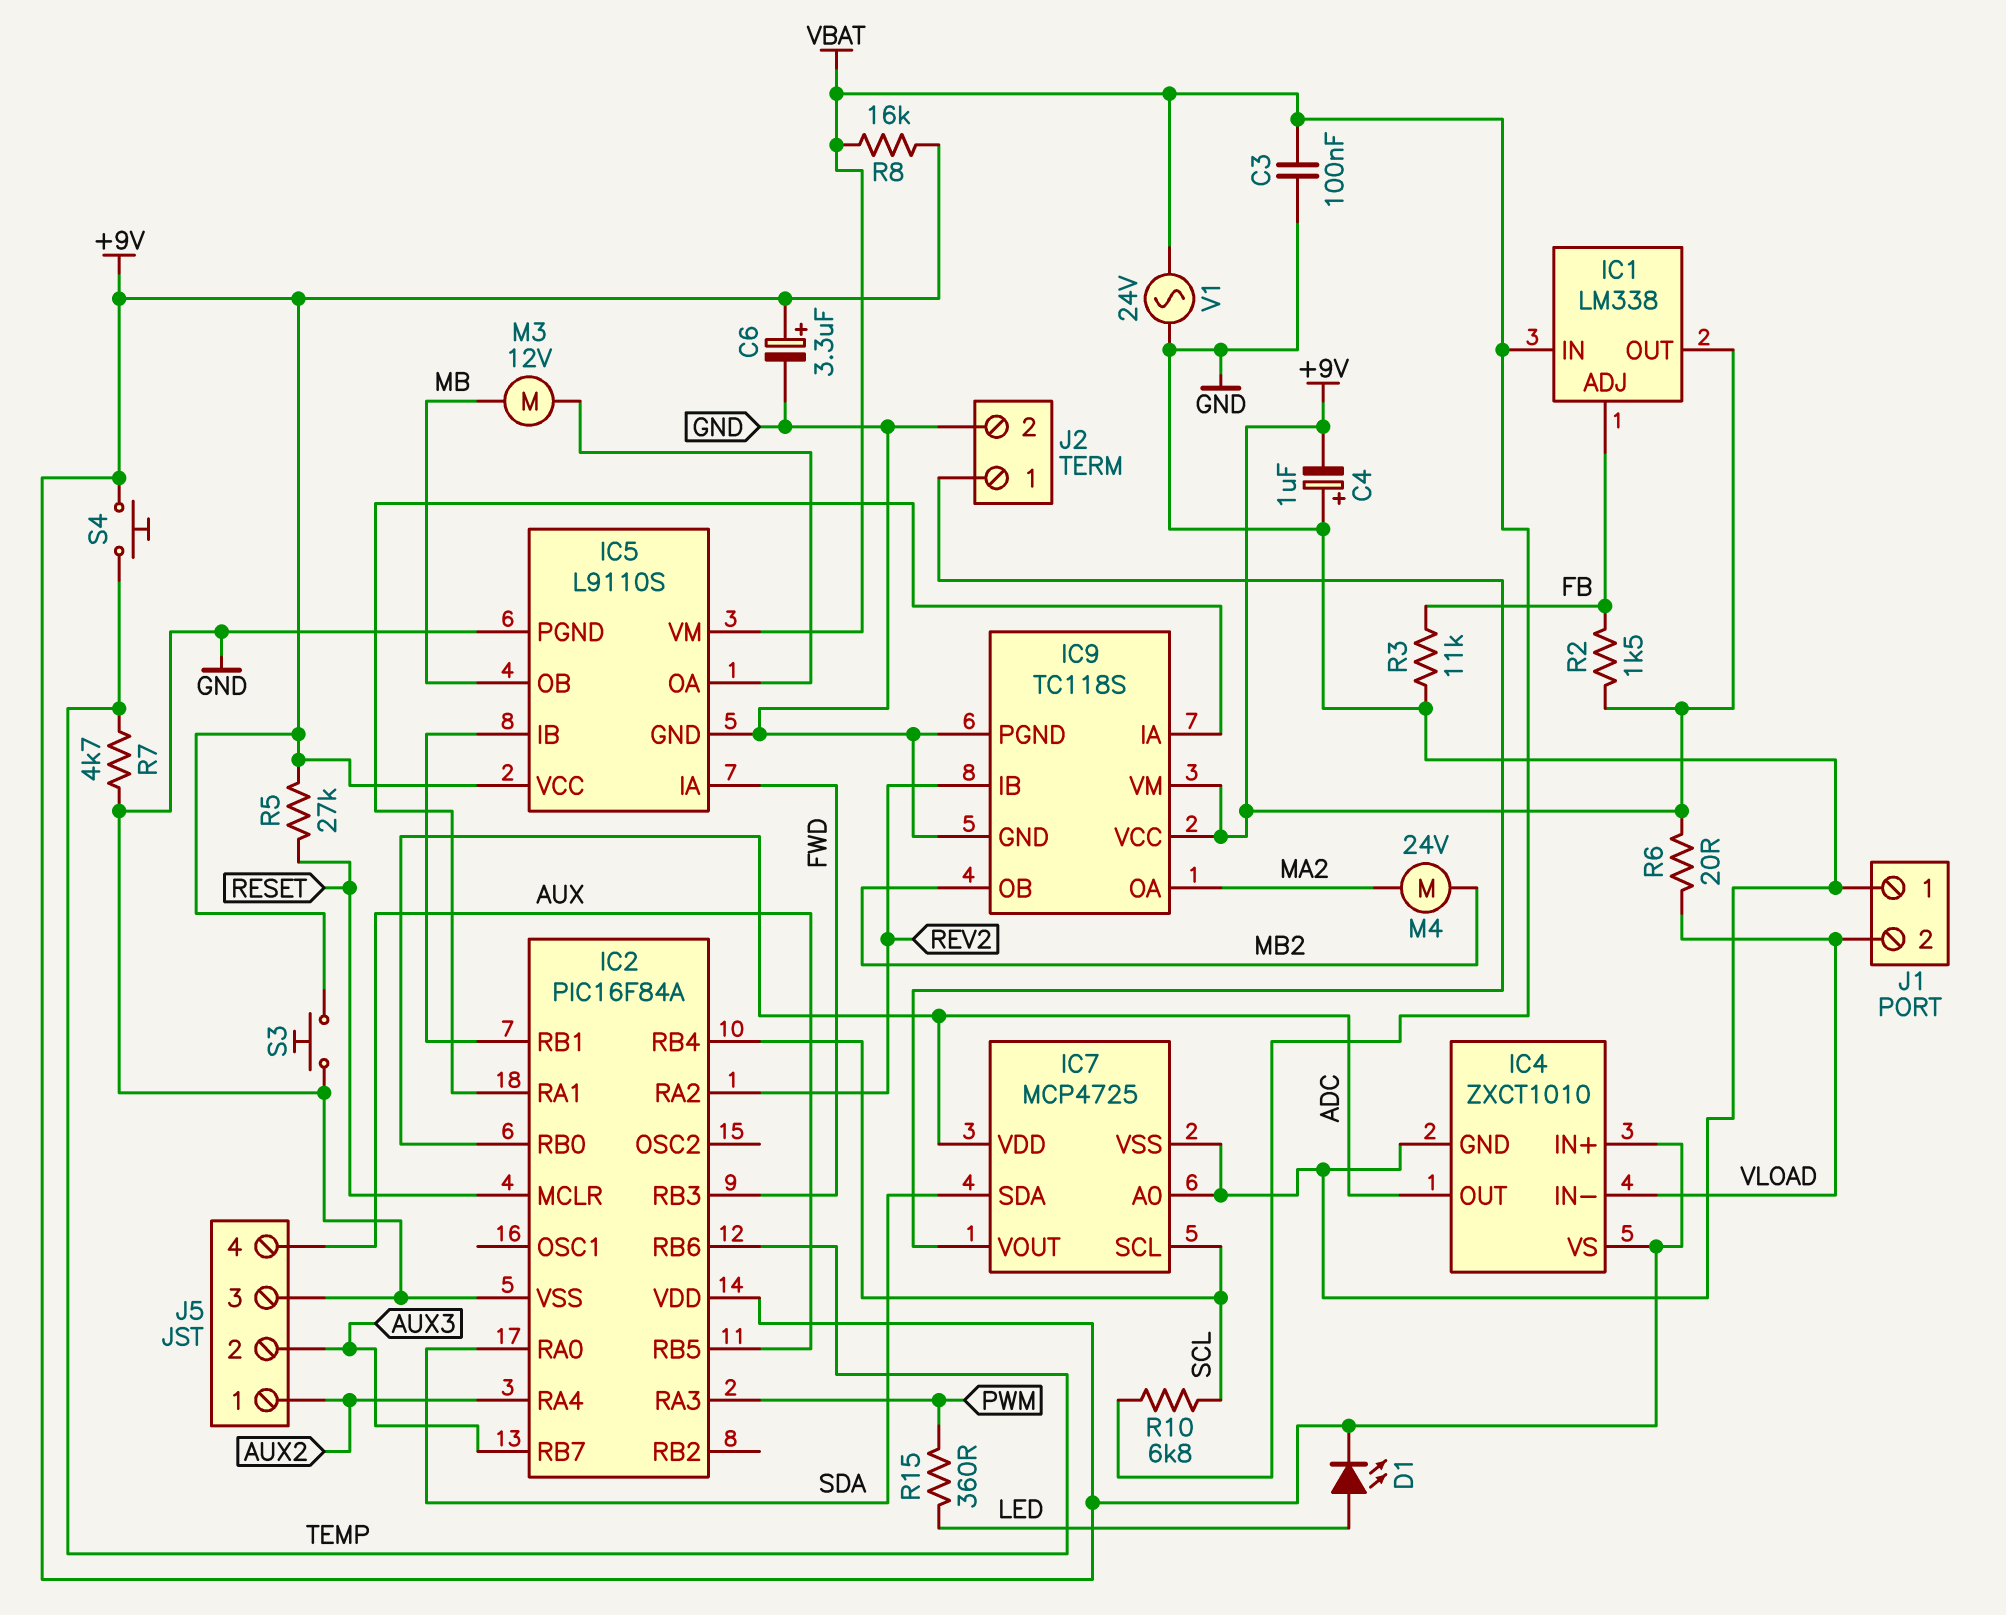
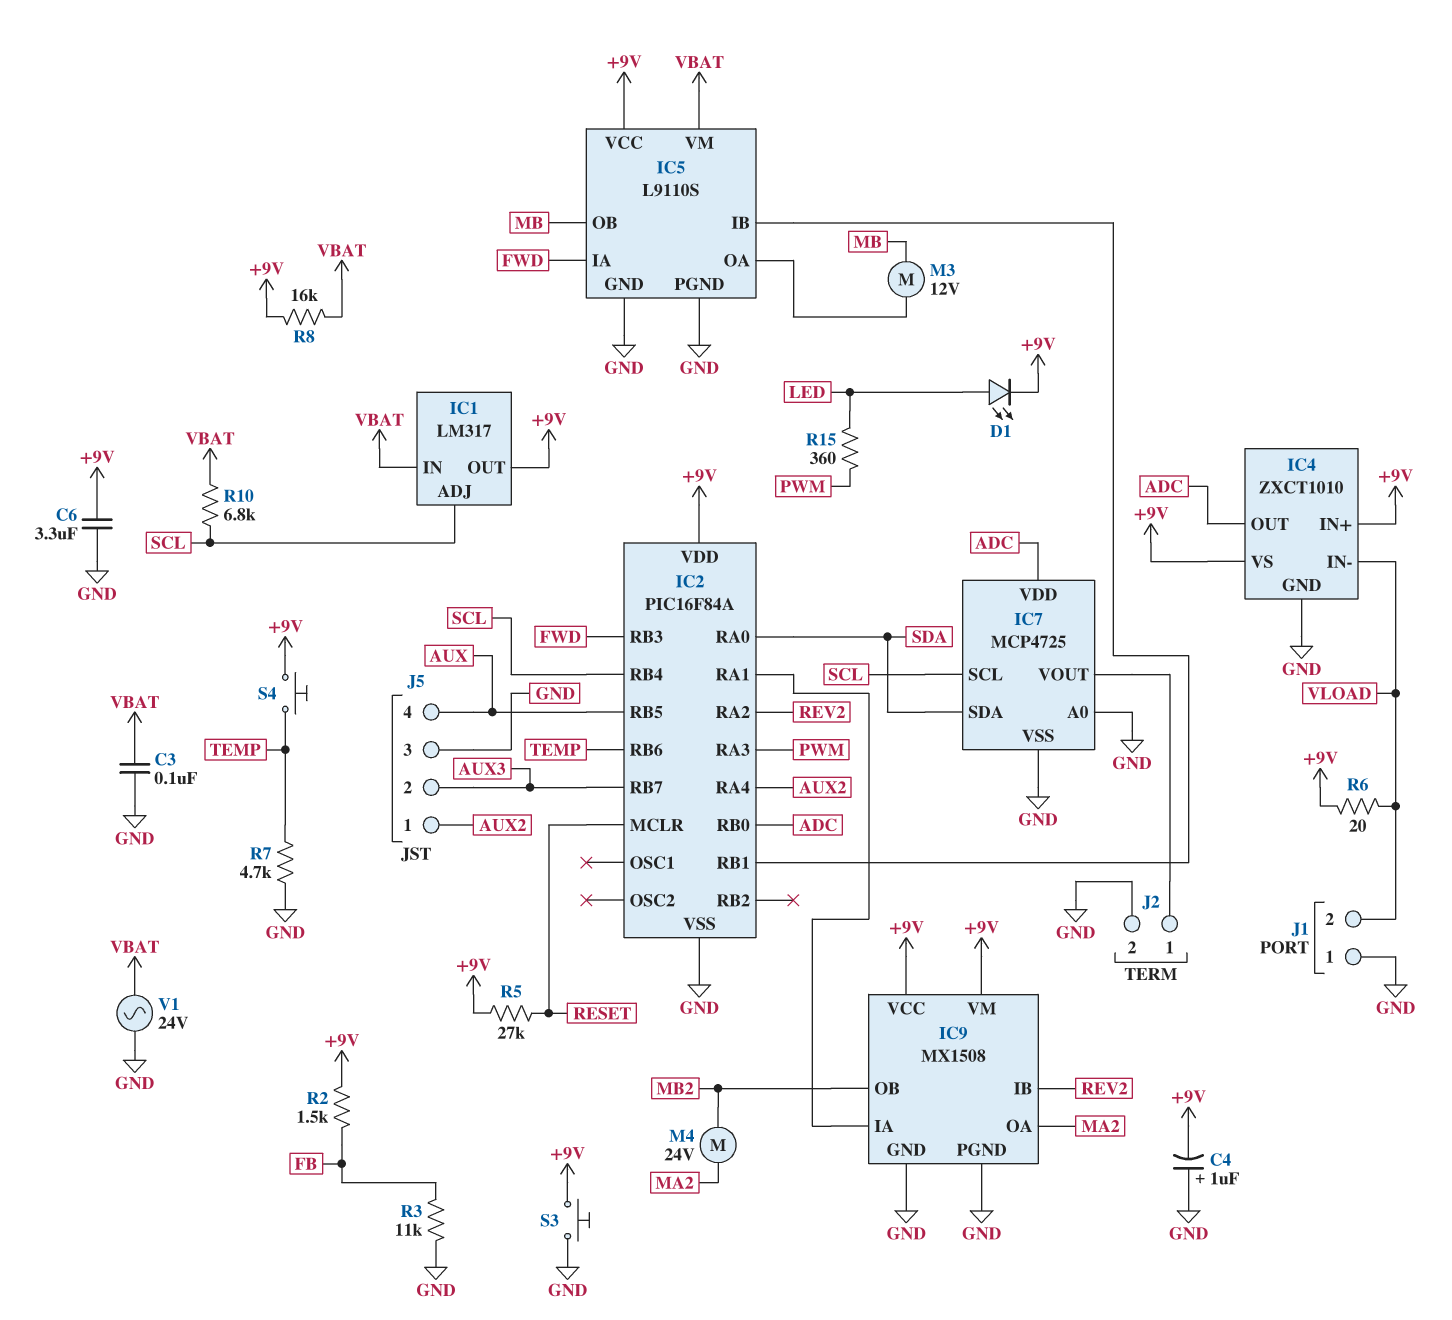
C6: 3.3uF (plus +9V, minus GND) -> 3.3uF (+9V, GND)
IC1: LM338 -> LM317
IC1 pin ADJ: FB -> SCL
IC9: TC118S -> MX1508

